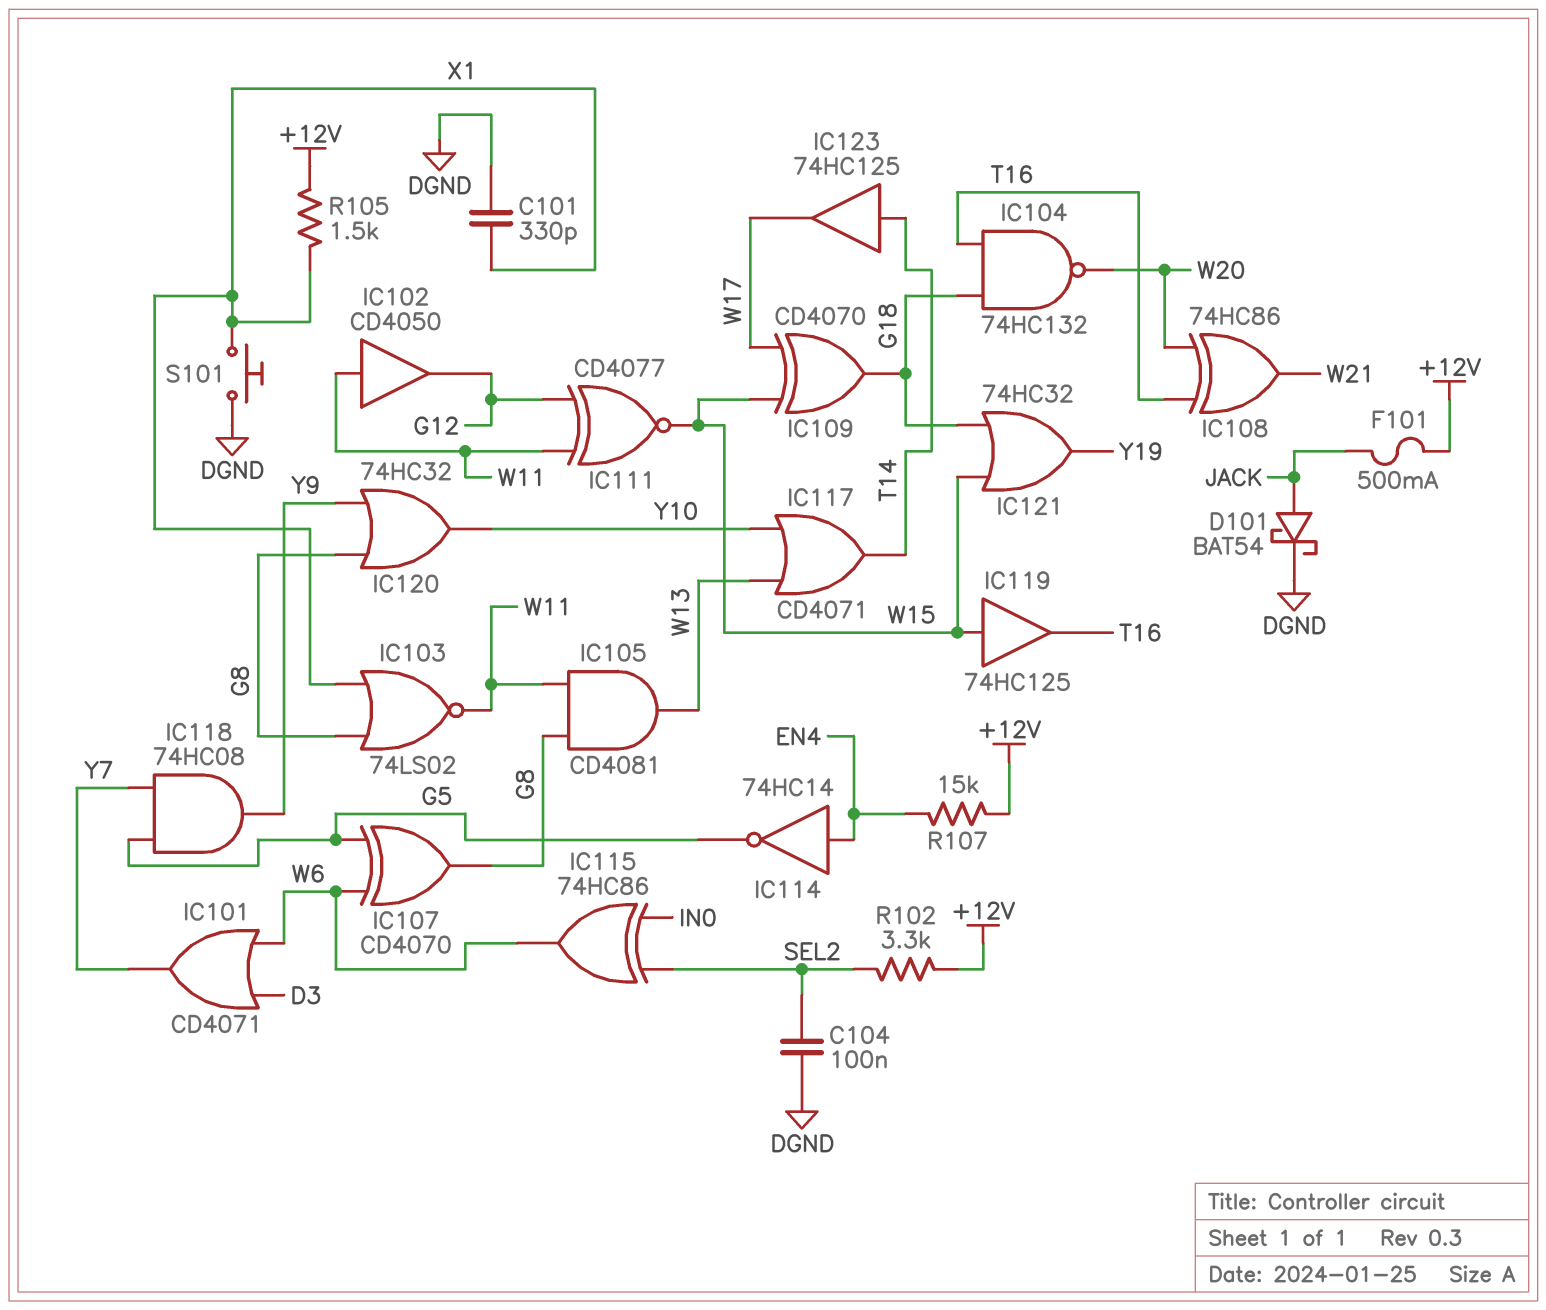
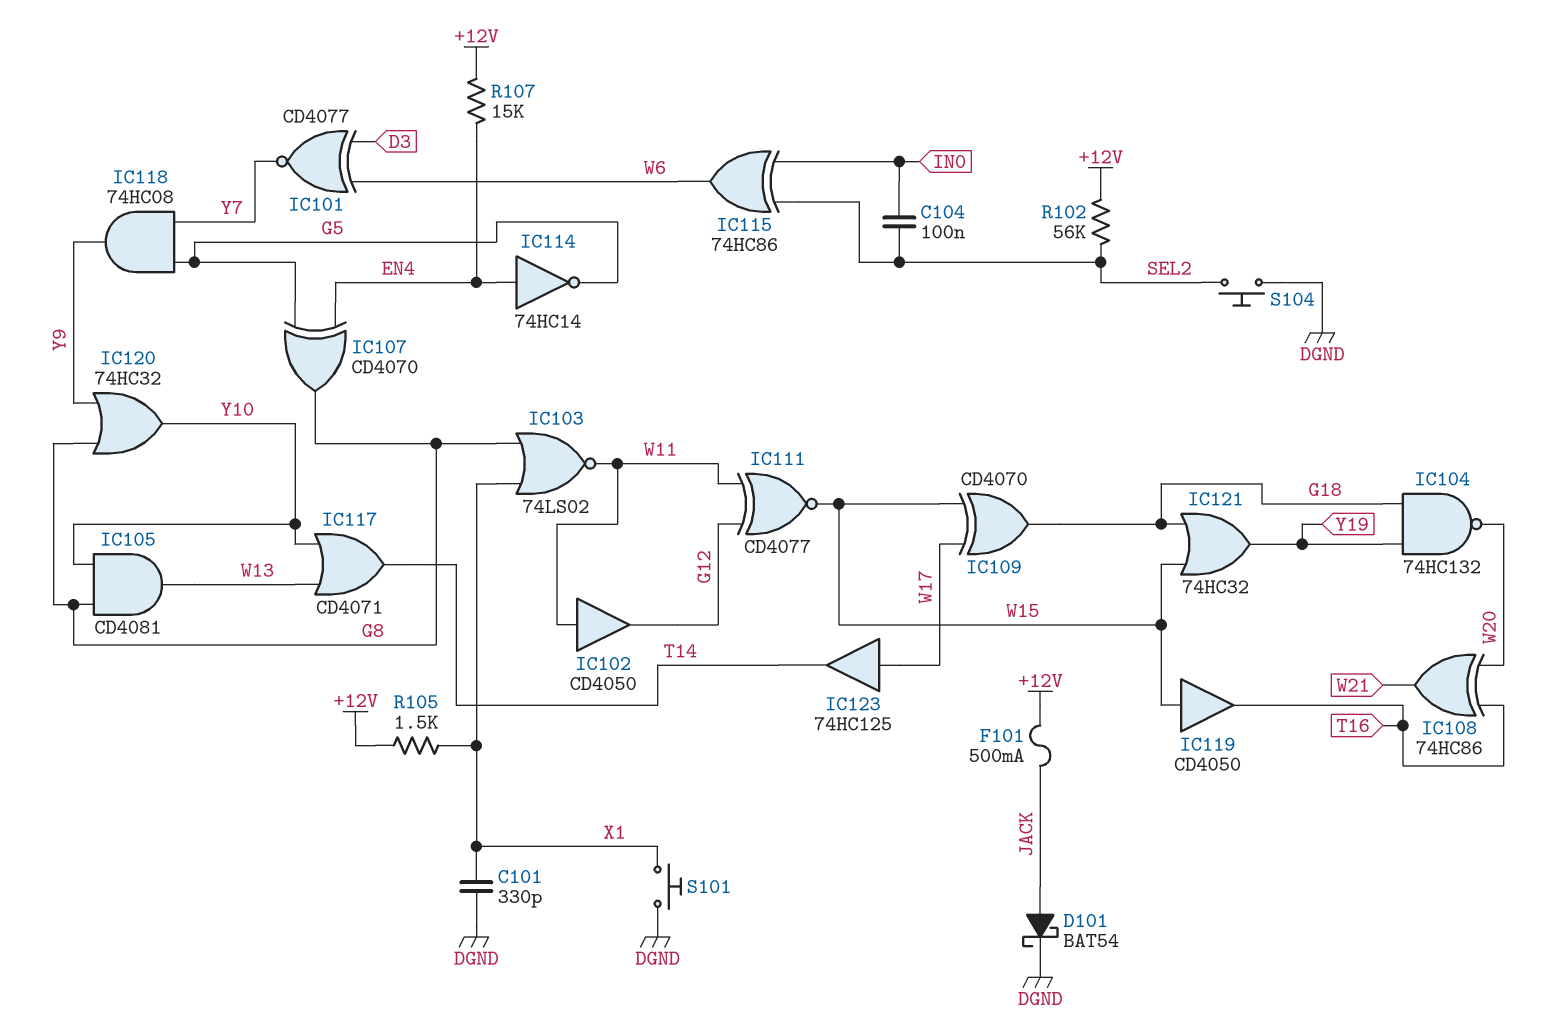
C104: 100nF (DGND, SEL2) -> 100nF (IN0, SEL2)
IC101: OR CD4071 (in D3, in W6, out Y7) -> XNOR CD4077 (in D3, in W6, out Y7)
IC104: NAND 74HC132 (in G18, in T16, out W20) -> NAND 74HC132 (in G18, in Y19, out W20)
IC105: AND CD4081 (in G8, in W11, out W13) -> AND CD4081 (in G8, in Y10, out W13)
IC107: XOR CD4070 (in G5, in W6, out G8) -> XOR CD4070 (in EN4, in G5, out G8)
IC119: buffer 74HC125 (in W15, out T16) -> buffer CD4050 (in W15, out T16)
IC123: buffer 74HC125 (in T14, out W17) -> buffer 74HC125 (in W17, out T14)
R102: 3.3k (+12V, SEL2) -> 56k (+12V, SEL2)
S104: none -> button (DGND, SEL2)

